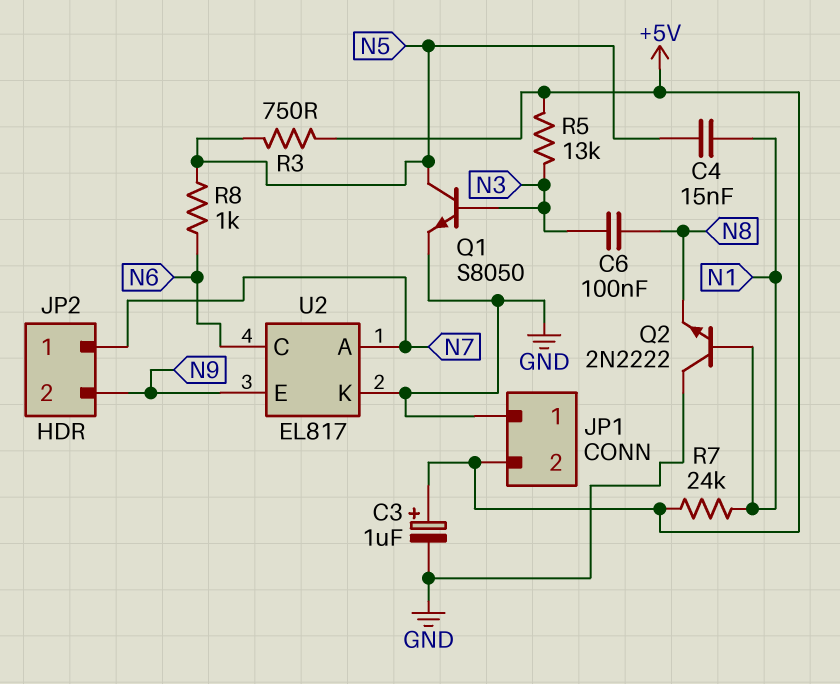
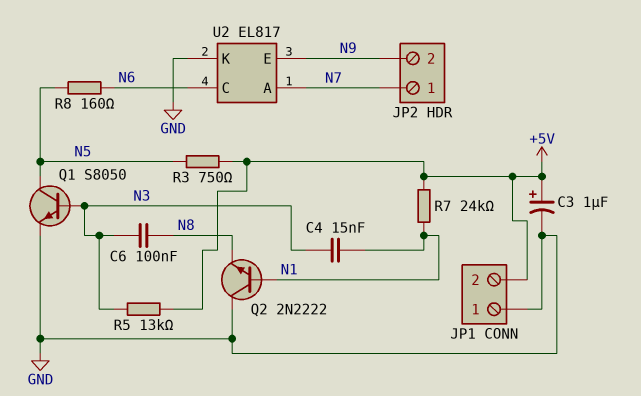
C4: 15nF (N1, N5) -> 15nF (N1, N3)
R8: 1k (N5, N6) -> 160 (N5, N6)

